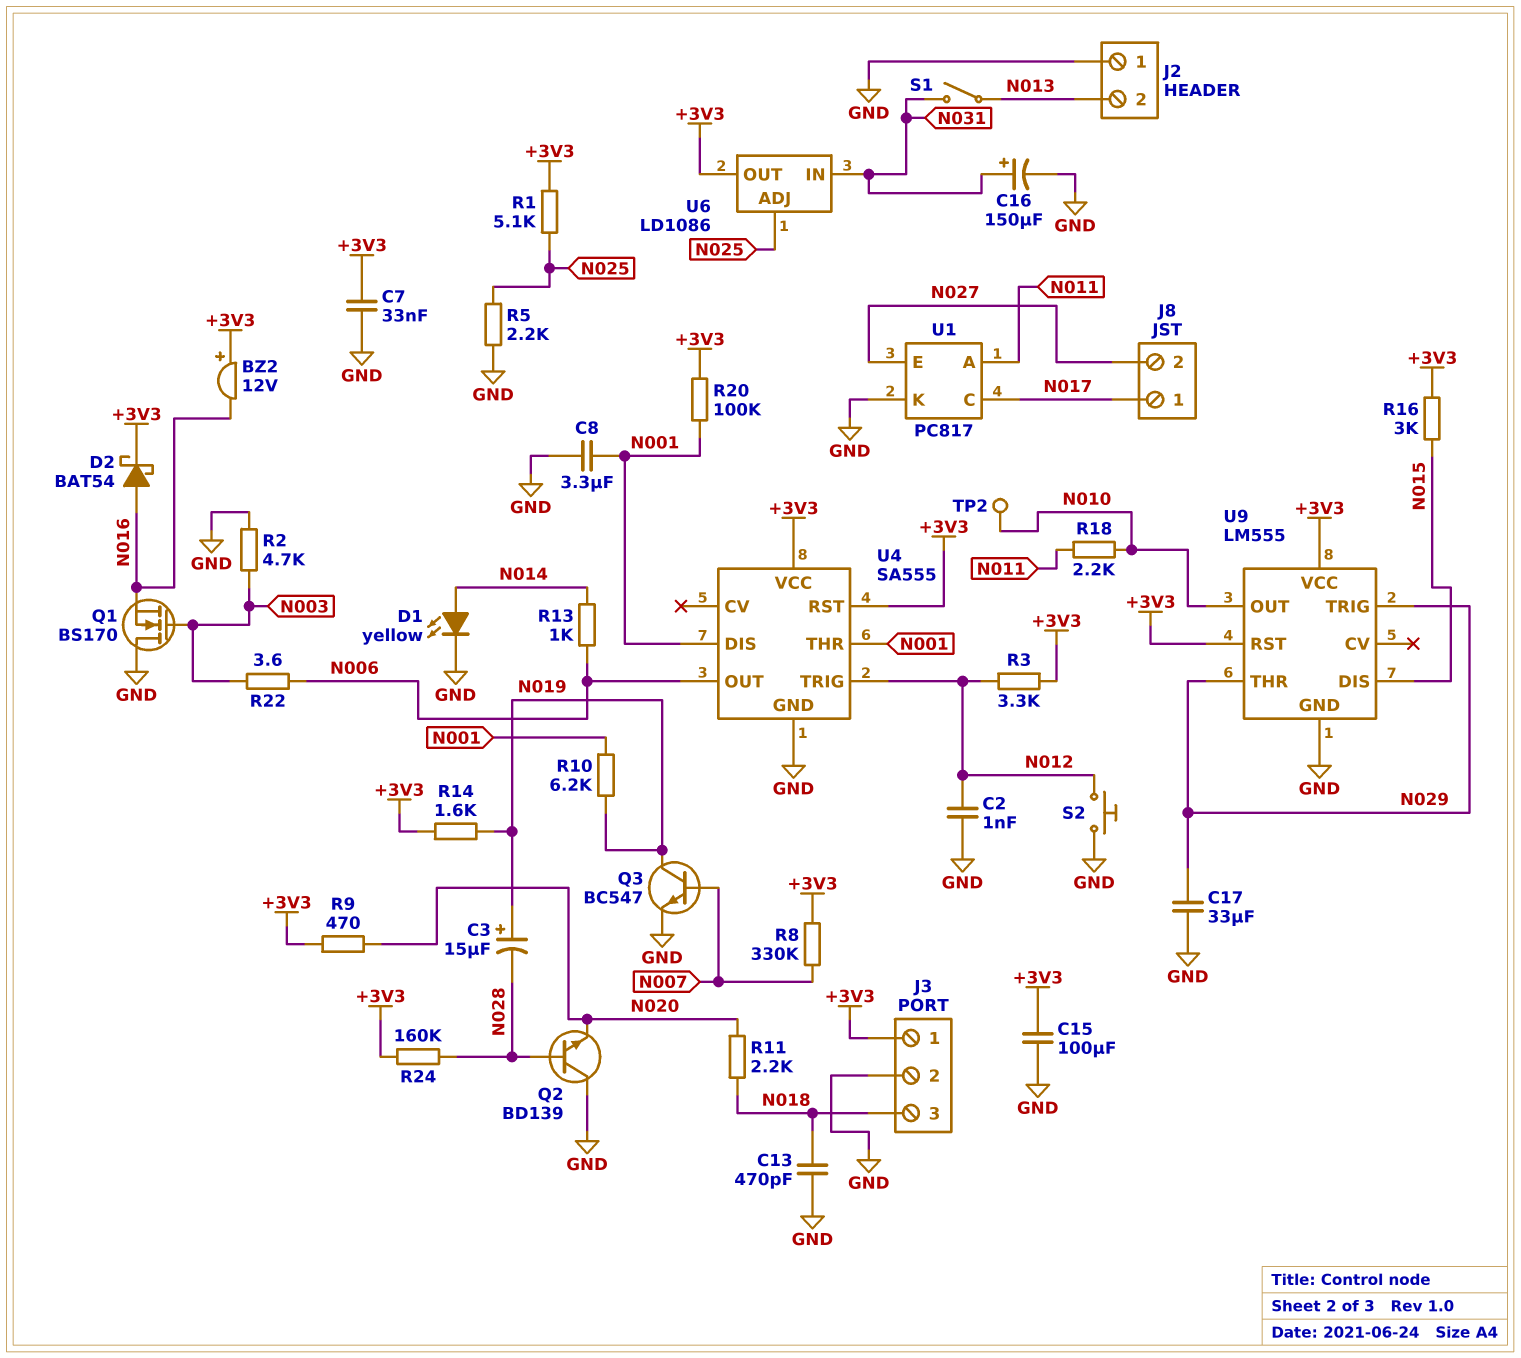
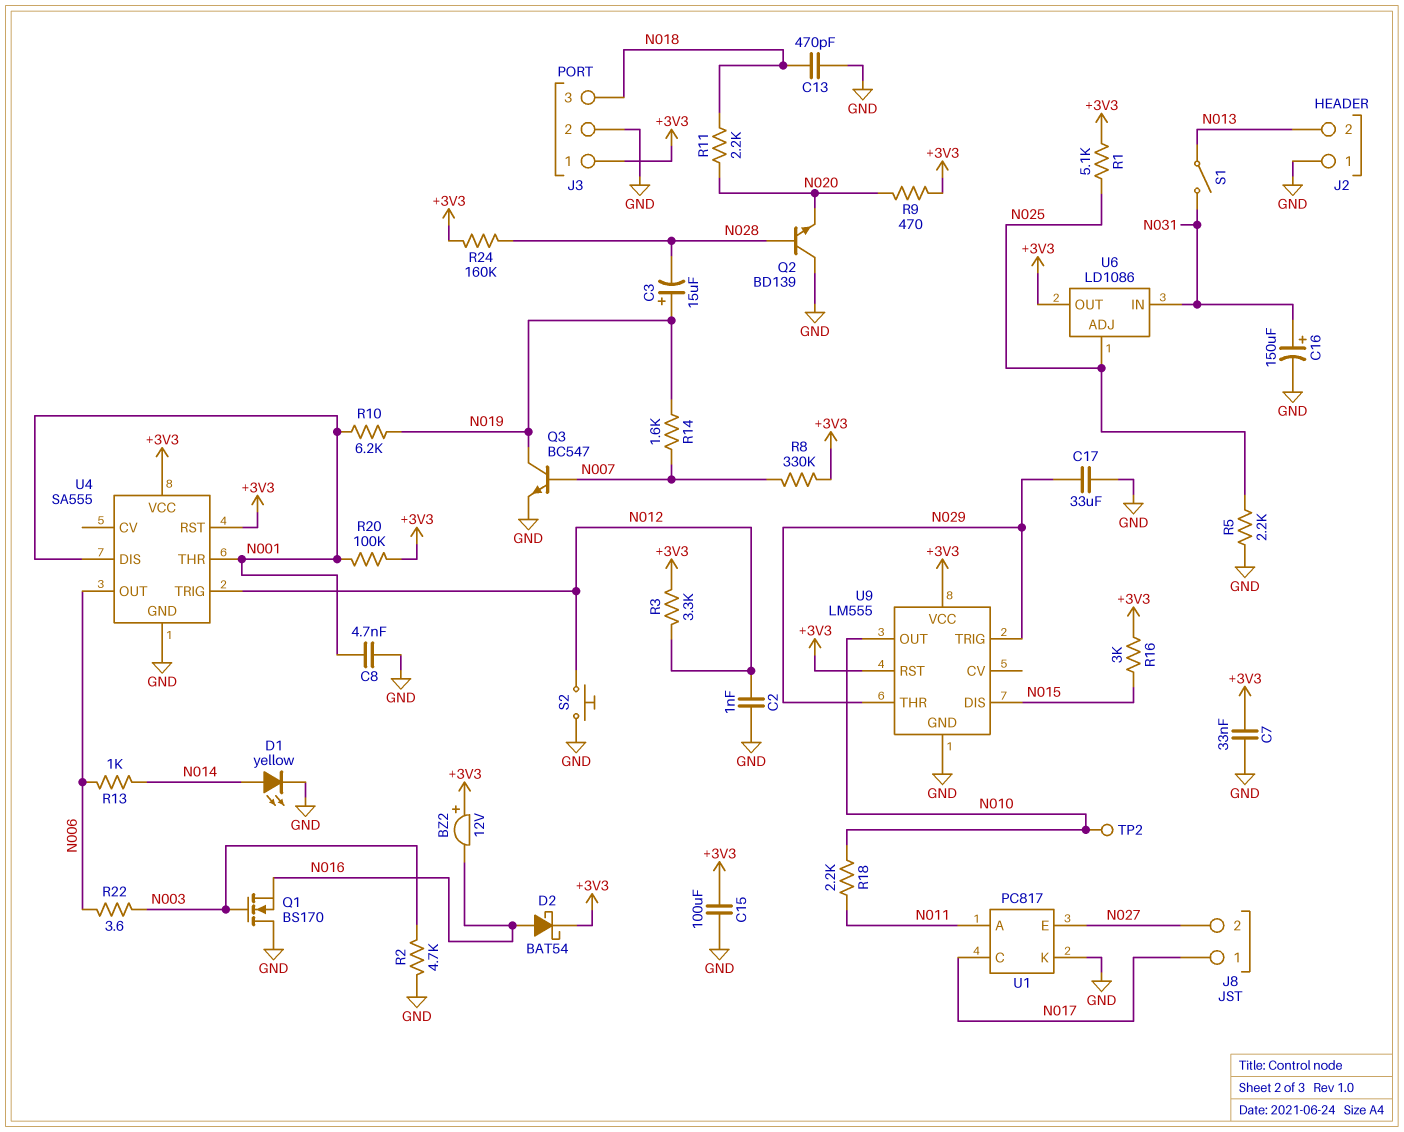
C8: 3.3uF (GND, N001) -> 4.7nF (GND, N001)
R14: 1.6k (+3V3, N019) -> 1.6k (N007, N019)

